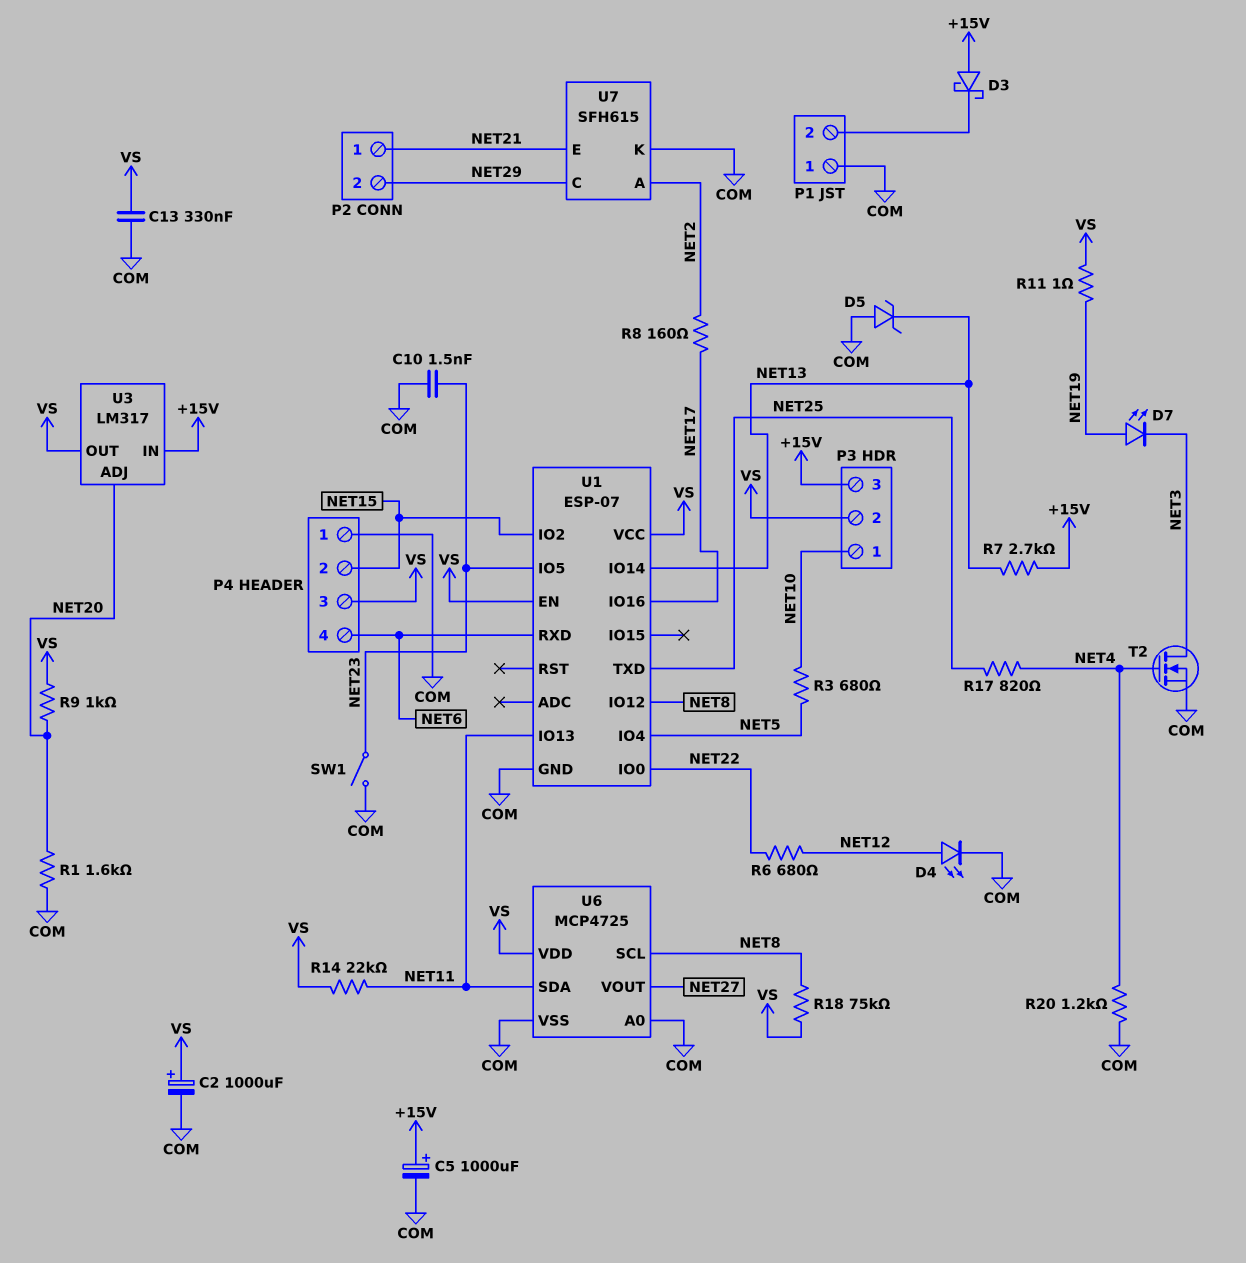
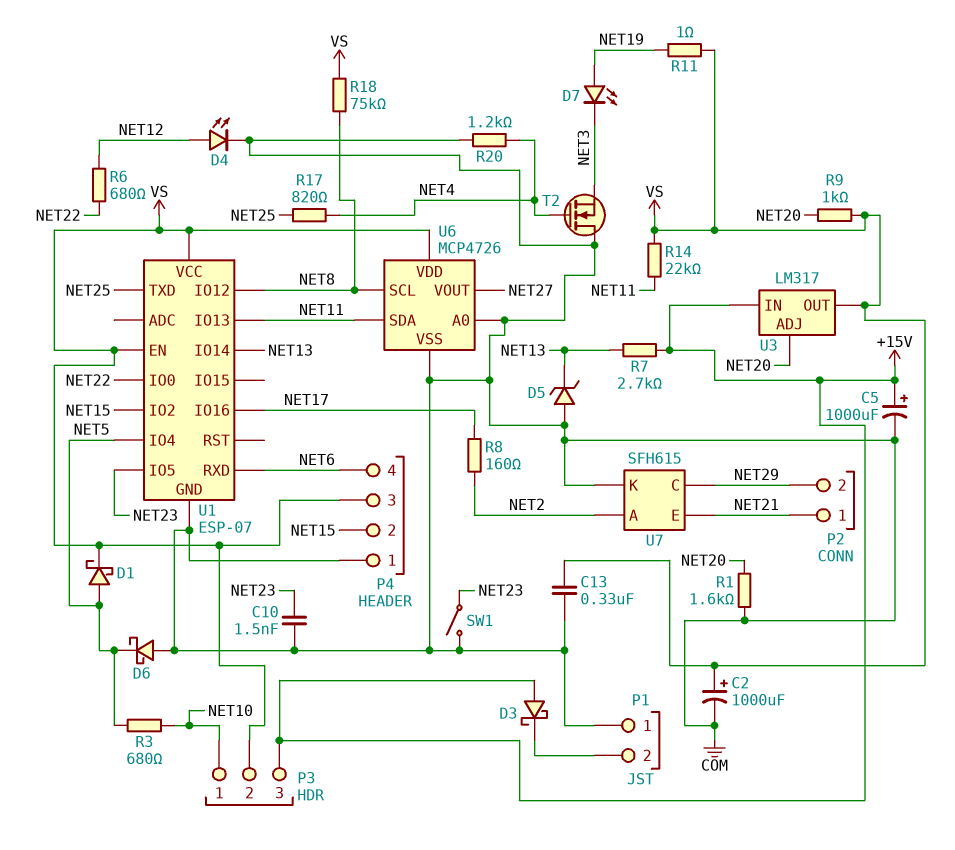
D1: none -> schottky (A NET5, K VS)
D6: none -> schottky (A COM, K NET5)
T2: NMOS (G NET4, D NET3, S COM) -> NMOS (G NET4, D COM, S NET3)
U6: MCP4725 -> MCP4726

